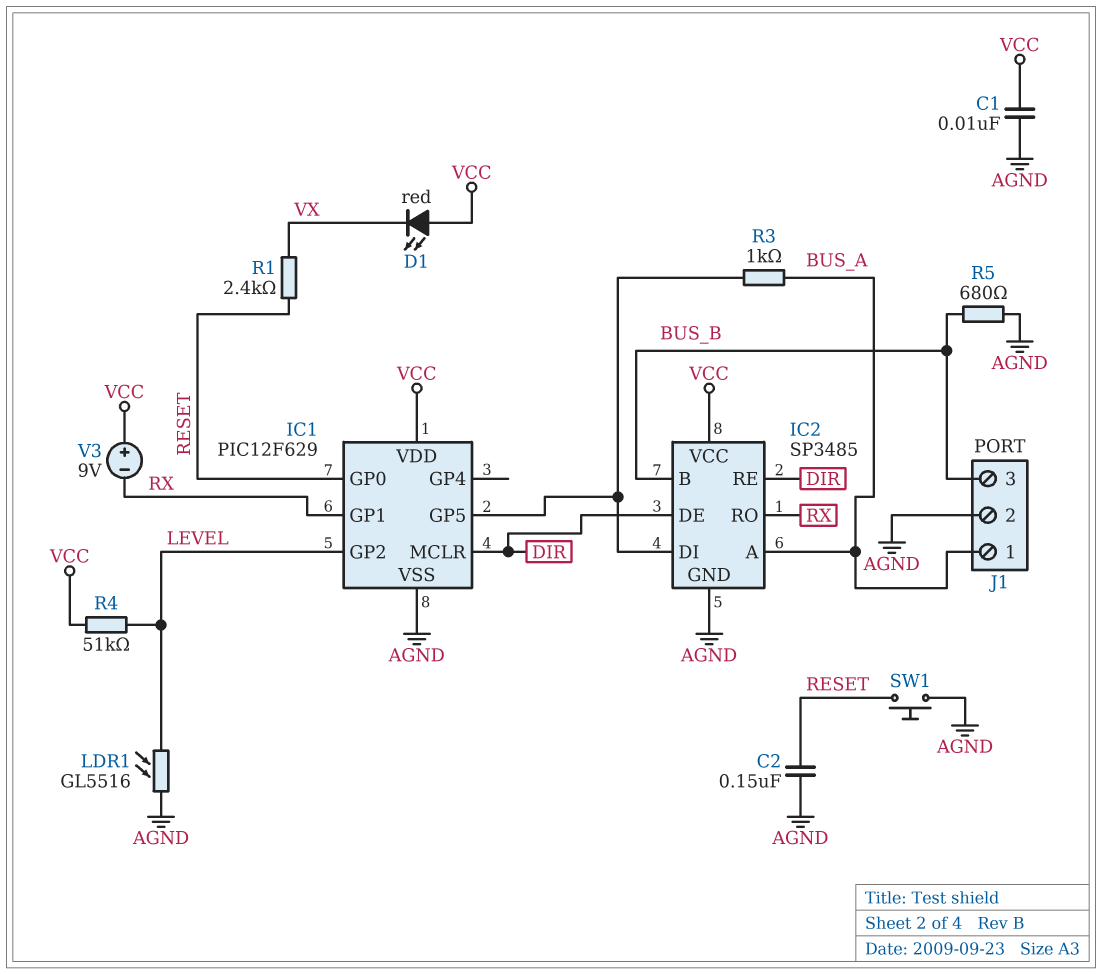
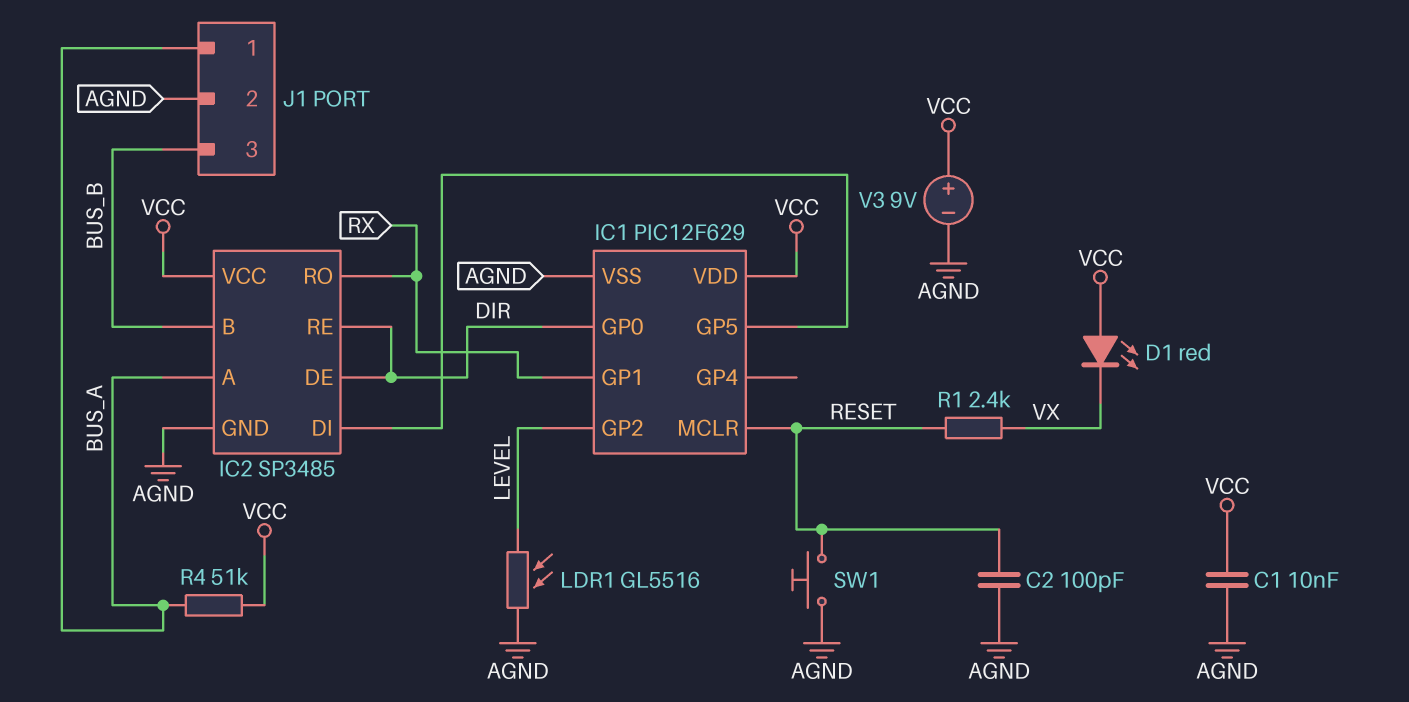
C2: 150nF (AGND, RESET) -> 100pF (AGND, RESET)
IC1 pin GP0: RESET -> DIR
IC1 pin MCLR: DIR -> RESET
R3: 1k (BUS_A, IC1/GP5) -> none
R4: 51k (LEVEL, VCC) -> 51k (BUS_A, VCC)
R5: 680 (AGND, BUS_B) -> none
V3: 9V (plus VCC, minus RX) -> 9V (plus VCC, minus AGND)

